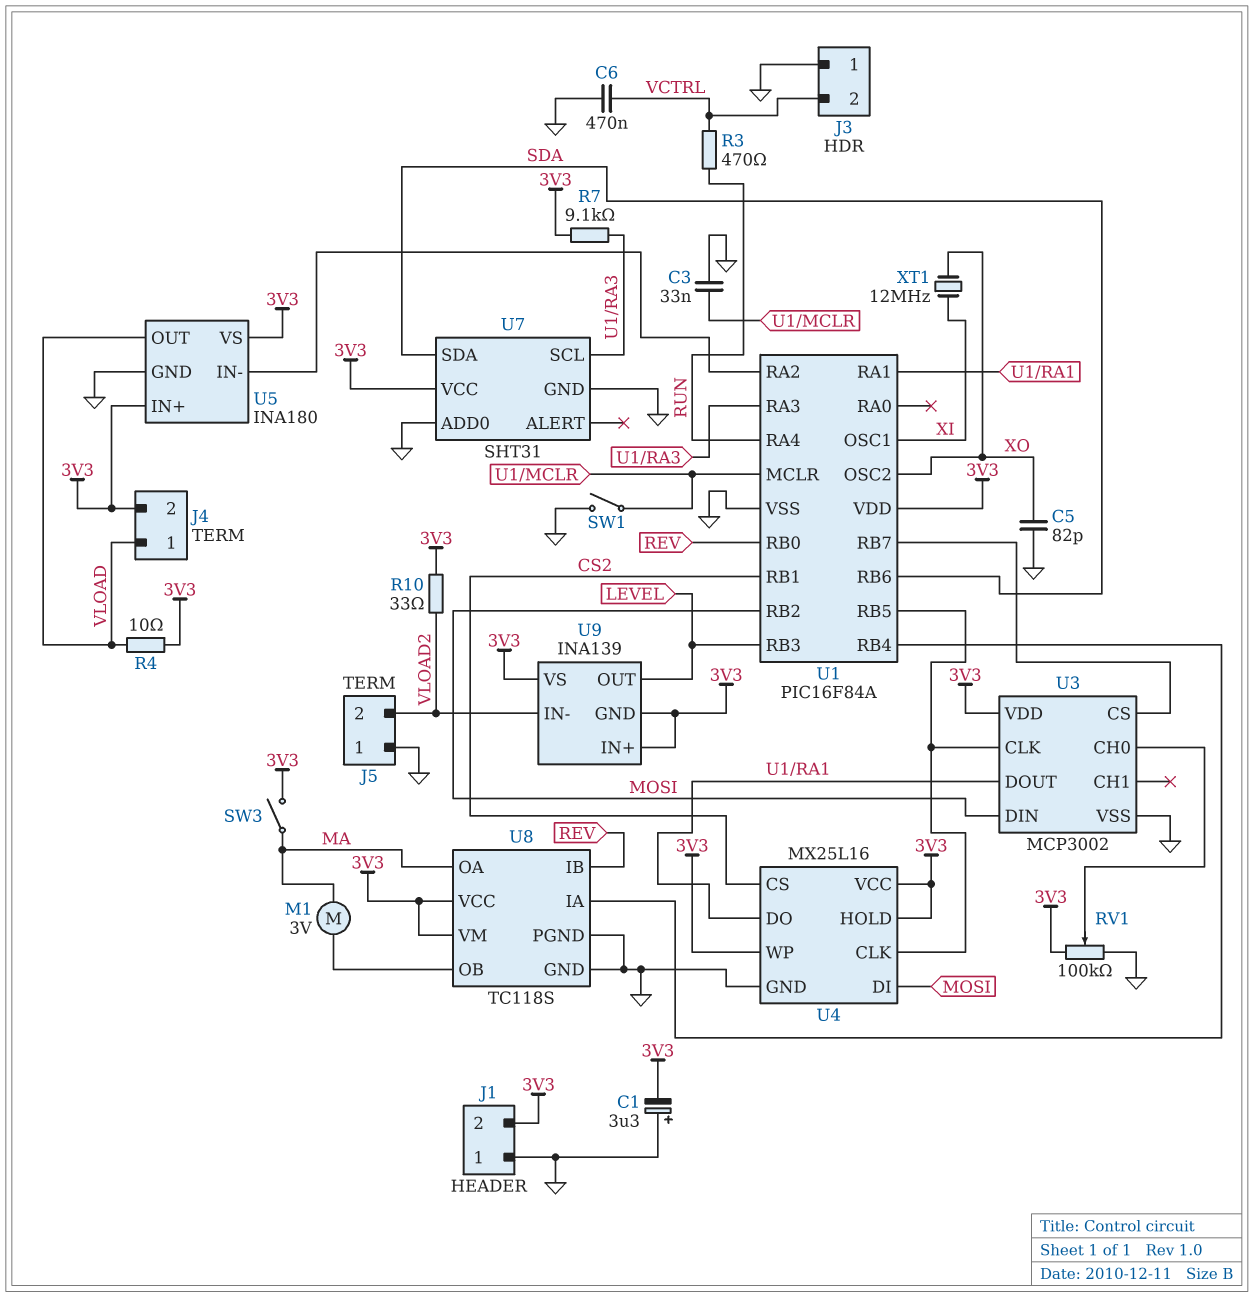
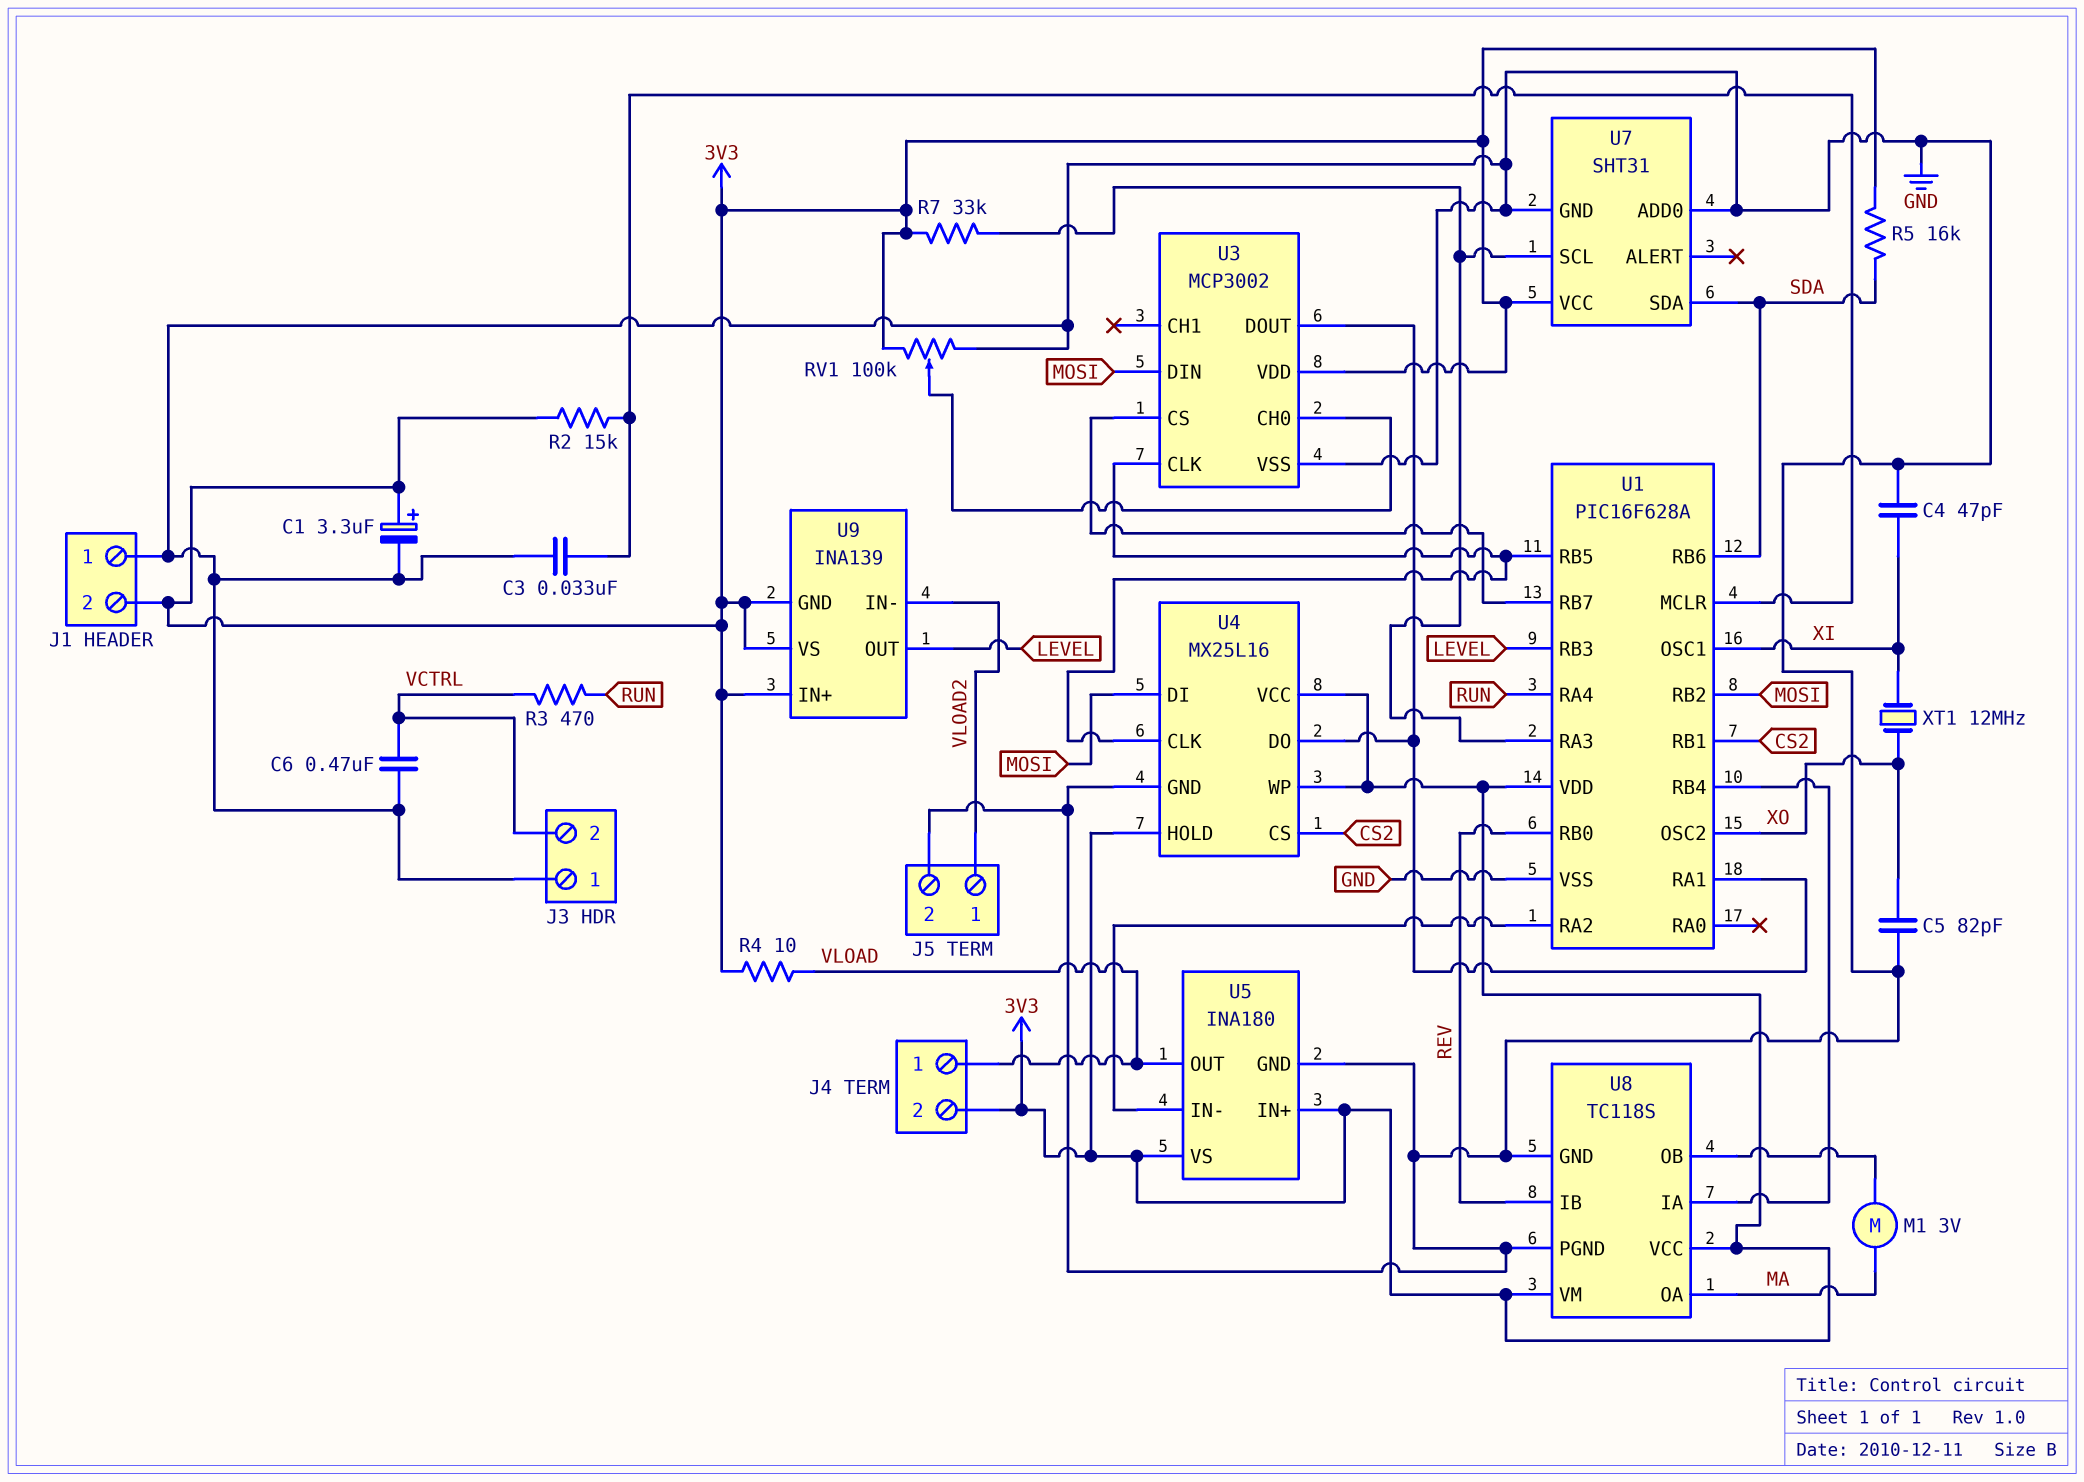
C1: 3.3uF (plus GND, minus 3V3) -> 3.3uF (plus 3V3, minus GND)
C4: none -> 47pF (GND, XI)
J5 pin 1: GND -> VLOAD2
J5 pin 2: VLOAD2 -> GND
R2: none -> 15k (3V3, U1/MCLR)
R5: none -> 16k (3V3, SDA)
R7: 9.1k (3V3, U1/RA3) -> 33k (3V3, U1/RA3)
R10: 33 (3V3, VLOAD2) -> none
SW1: switch (GND, U1/MCLR) -> none
SW3: switch (3V3, MA) -> none
U1: PIC16F84A -> PIC16F628A

